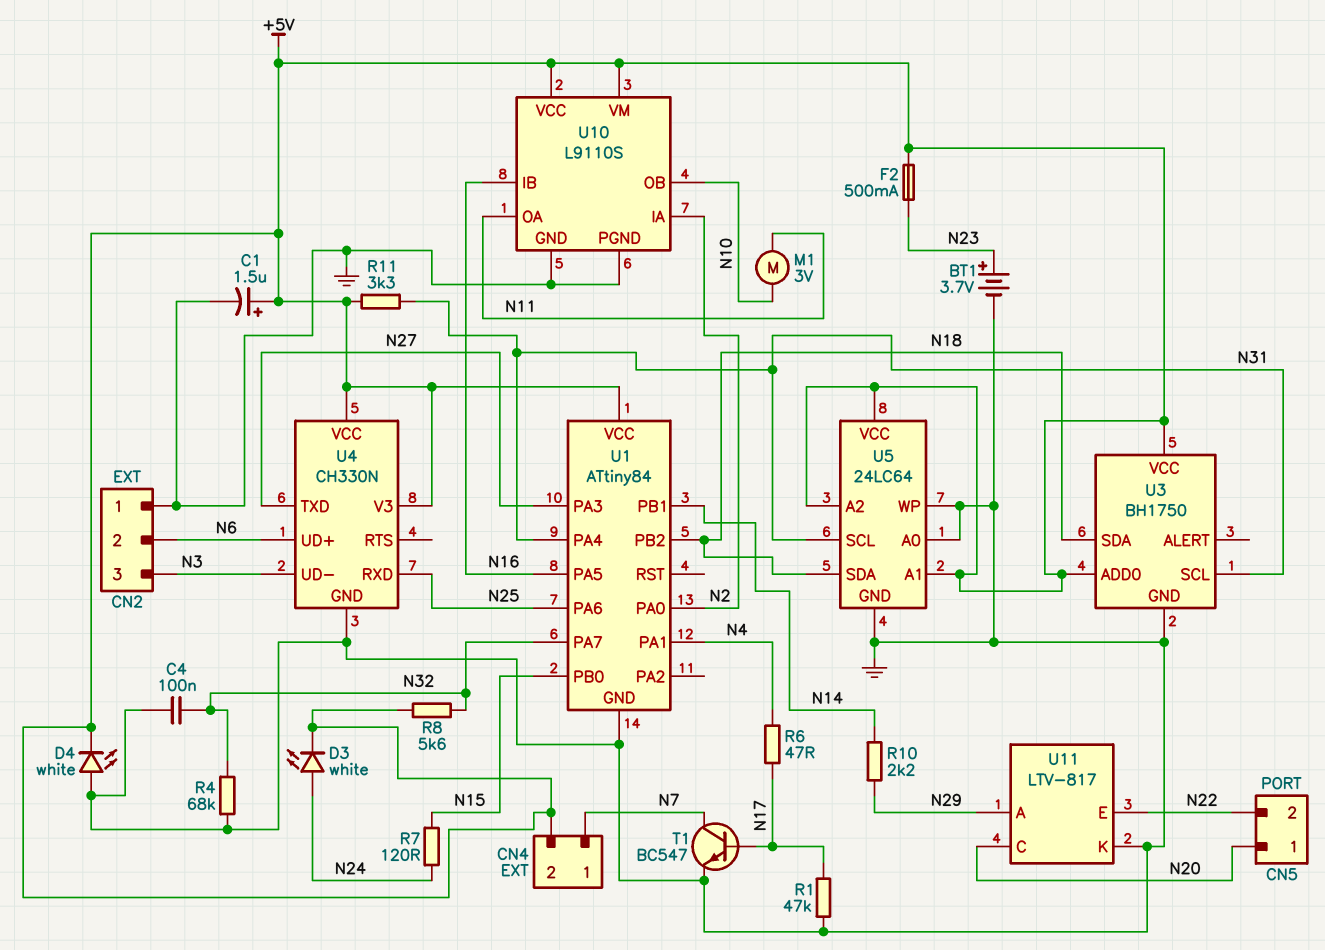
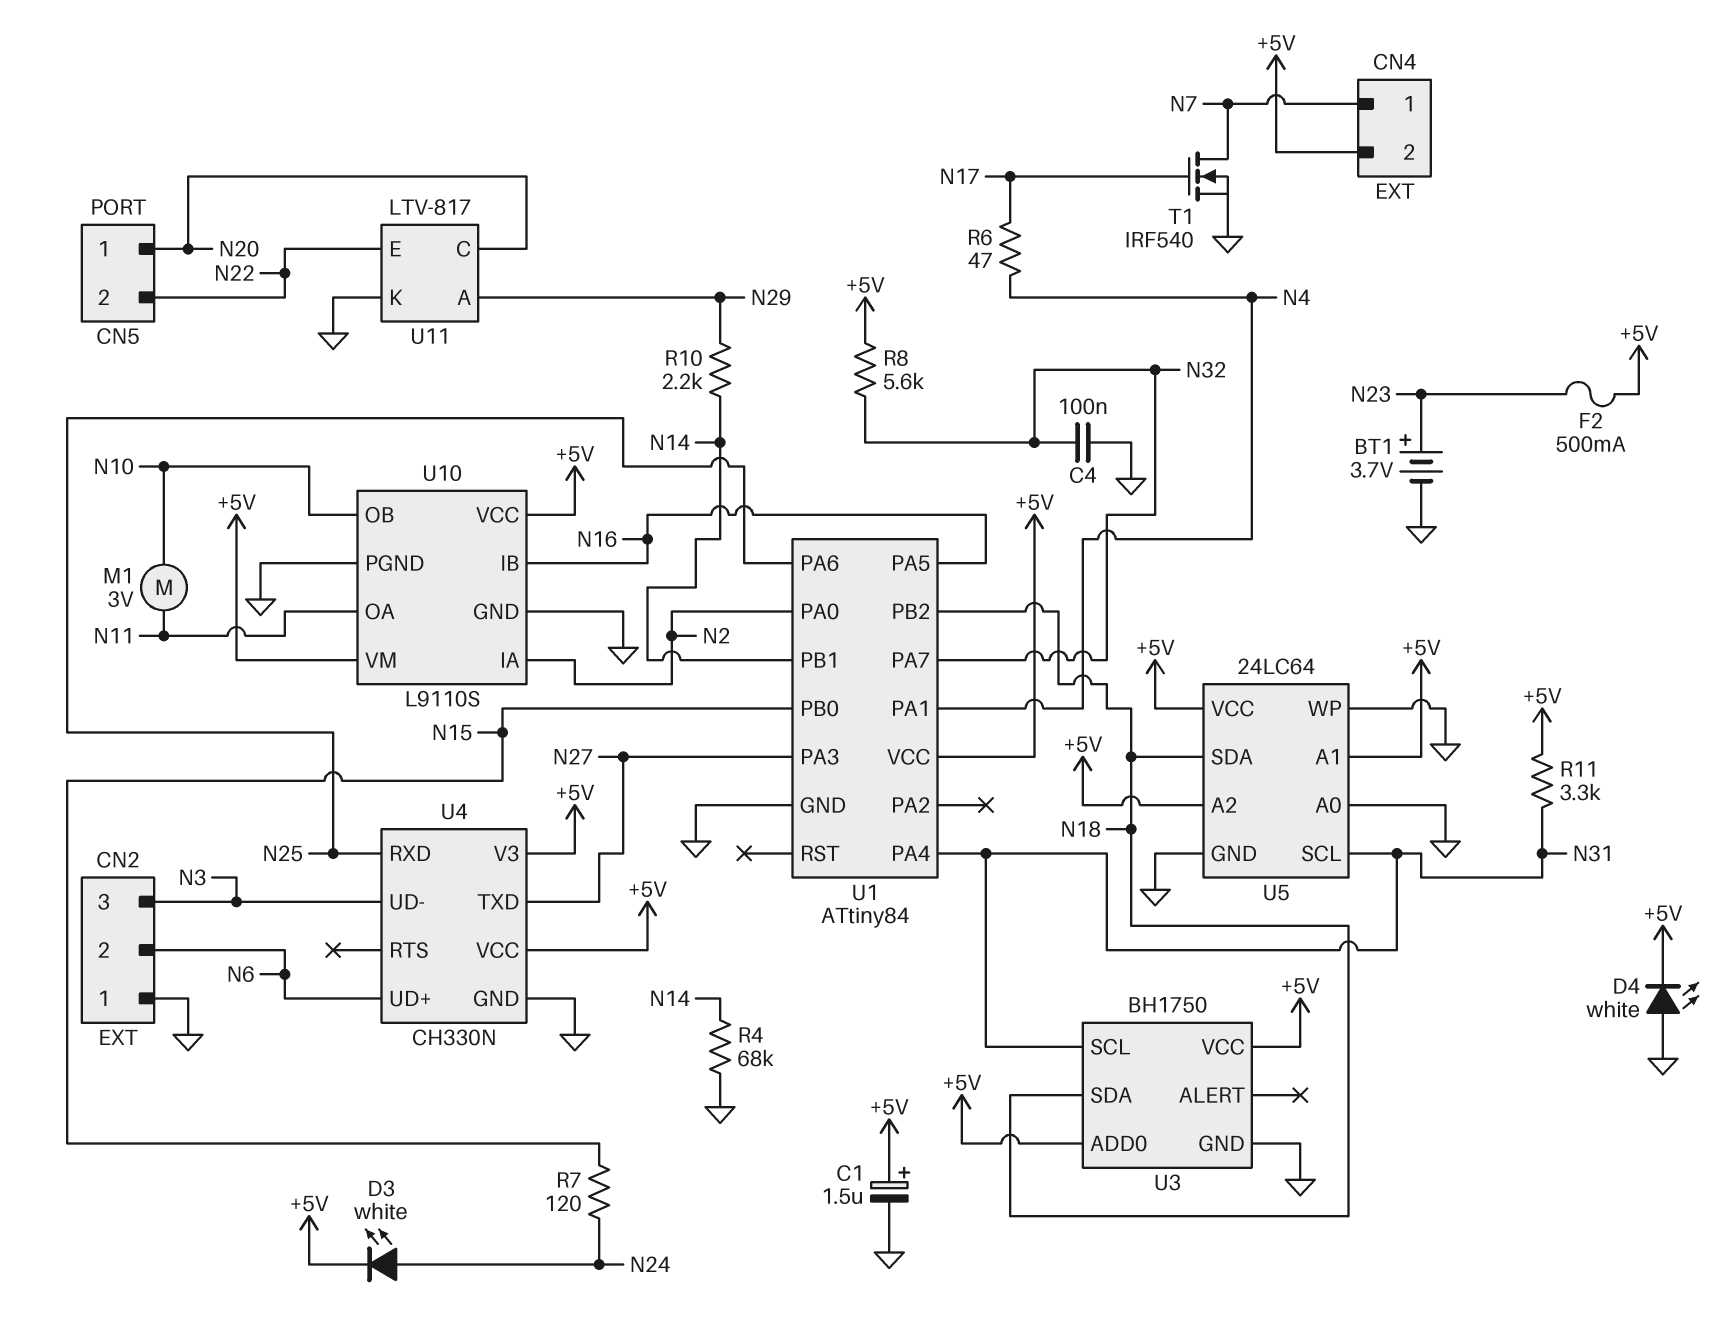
R1: 47k (GND, N17) -> none
R4: 68k (GND, N32) -> 68k (GND, N14)
T1: NPN BC547 (B N17, C N7, E GND) -> NMOS IRF540 (G N17, D N7, S GND)

